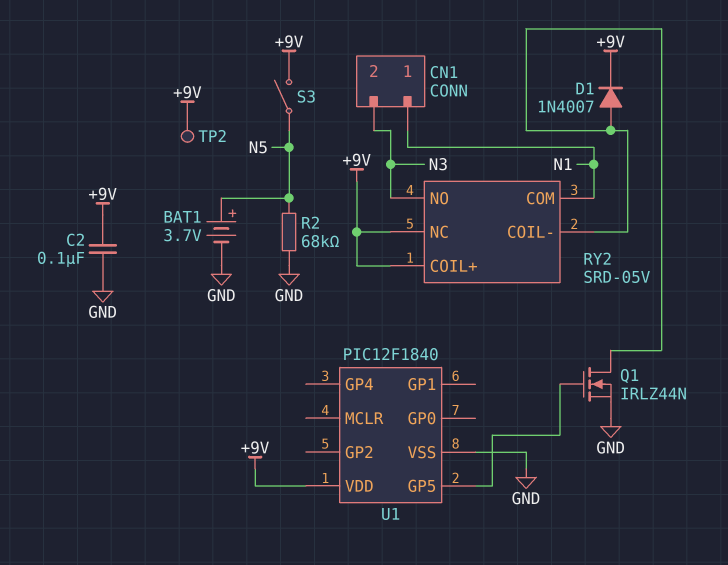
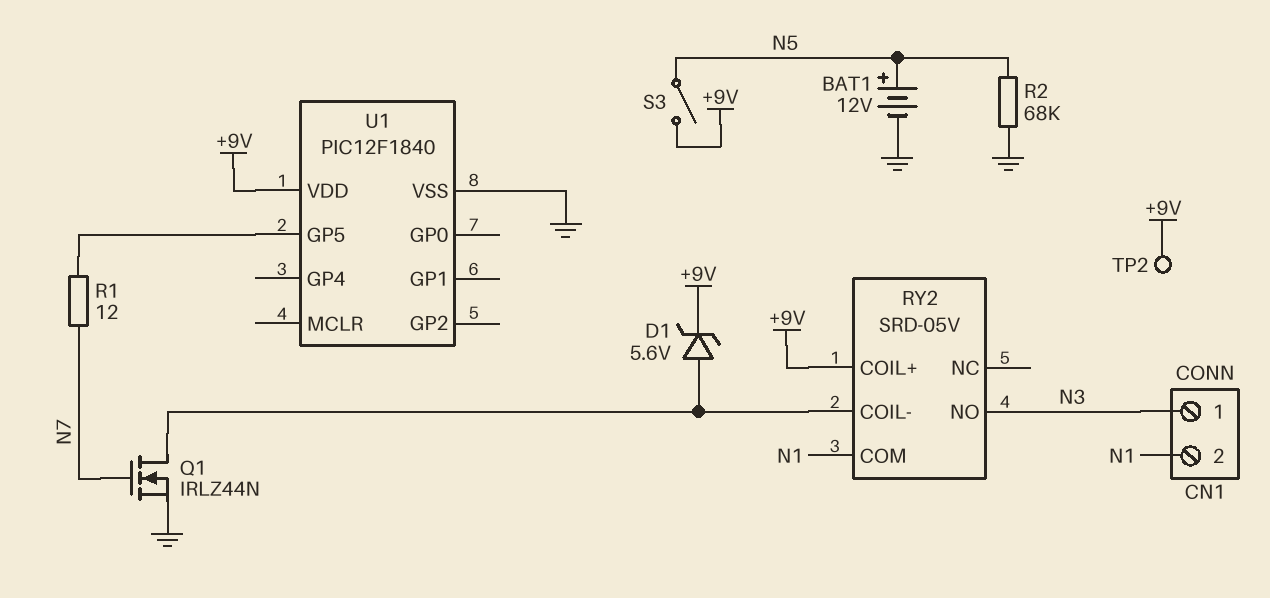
BAT1: 3.7V (plus N5, minus GND) -> 12V (plus N5, minus GND)
C2: 100nF (+9V, GND) -> none
CN1 pin 1: N1 -> N3
CN1 pin 2: N3 -> N1
D1: diode 1N4007 (A RY2/COIL-, K +9V) -> zener 5.6V (A RY2/COIL-, K +9V)
Q1: NMOS IRLZ44N (G U1/GP5, D RY2/COIL-, S GND) -> NMOS IRLZ44N (G N7, D RY2/COIL-, S GND)
R1: none -> 12 (N7, U1/GP5)
RY2 pin NC: +9V -> none

